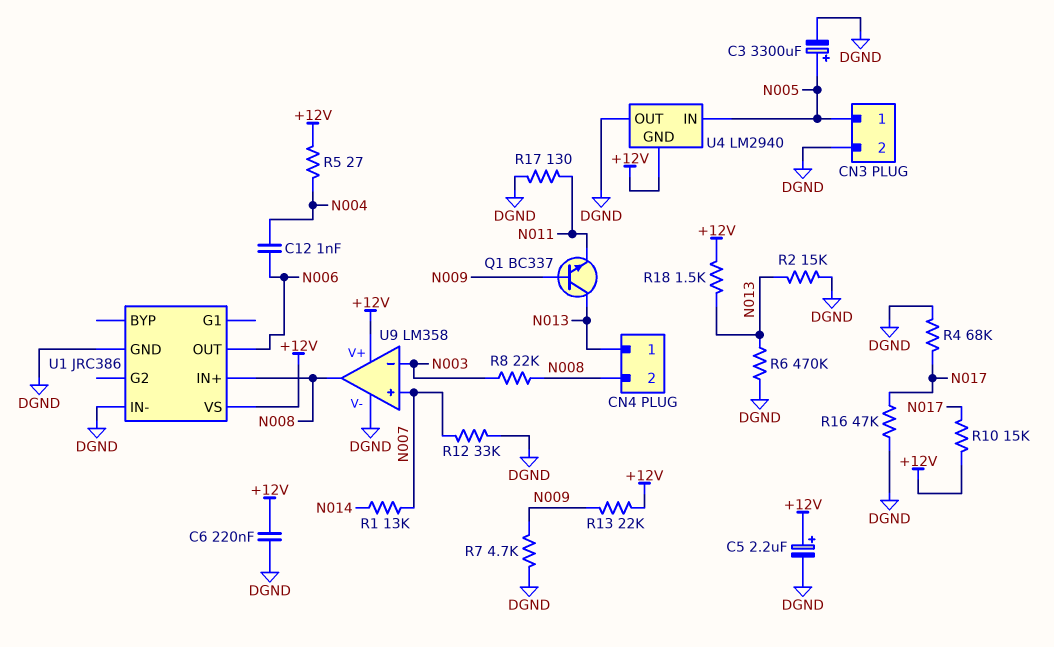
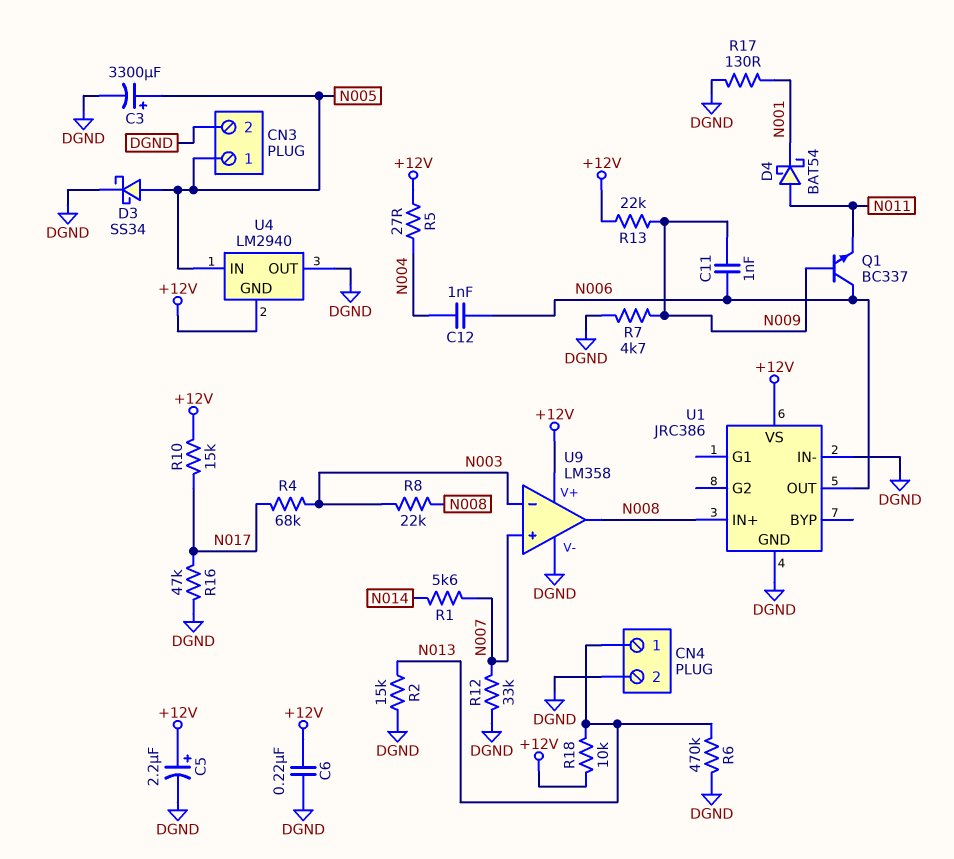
C11: none -> 1nF (N006, N009)
CN4 pin 2: N008 -> DGND
D3: none -> schottky SS34 (A N005, K DGND)
D4: none -> schottky BAT54 (A N011, K N001)
Q1: NPN BC337 (B N009, C N013, E N011) -> NPN BC337 (B N009, C N006, E N011)
R1: 13k (N007, N014) -> 5.6k (N007, N014)
R4: 68k (DGND, N017) -> 68k (N003, N017)
R17: 130 (DGND, N011) -> 130 (DGND, N001)
R18: 1.5k (+12V, N013) -> 10k (+12V, N013)

